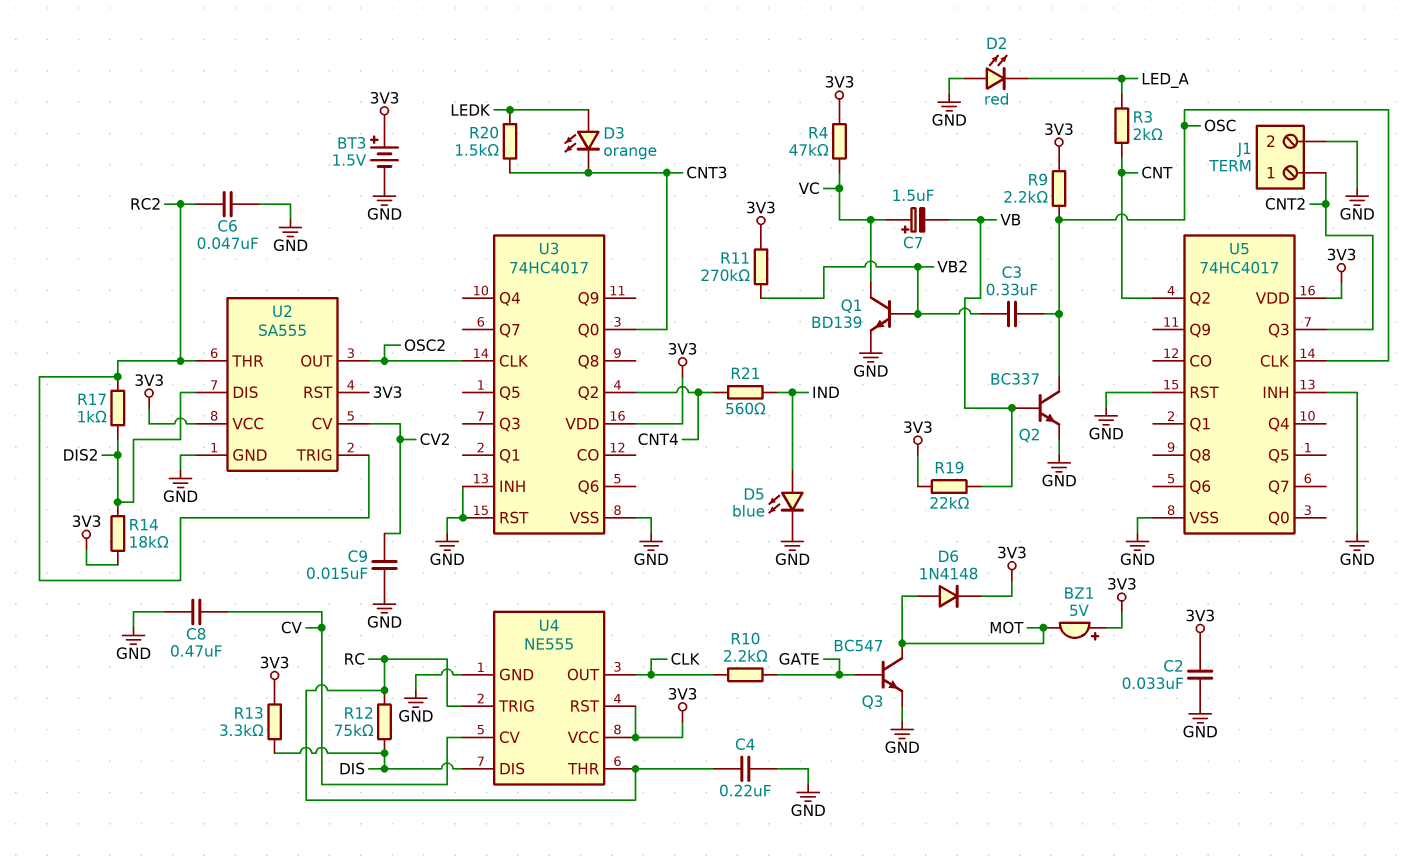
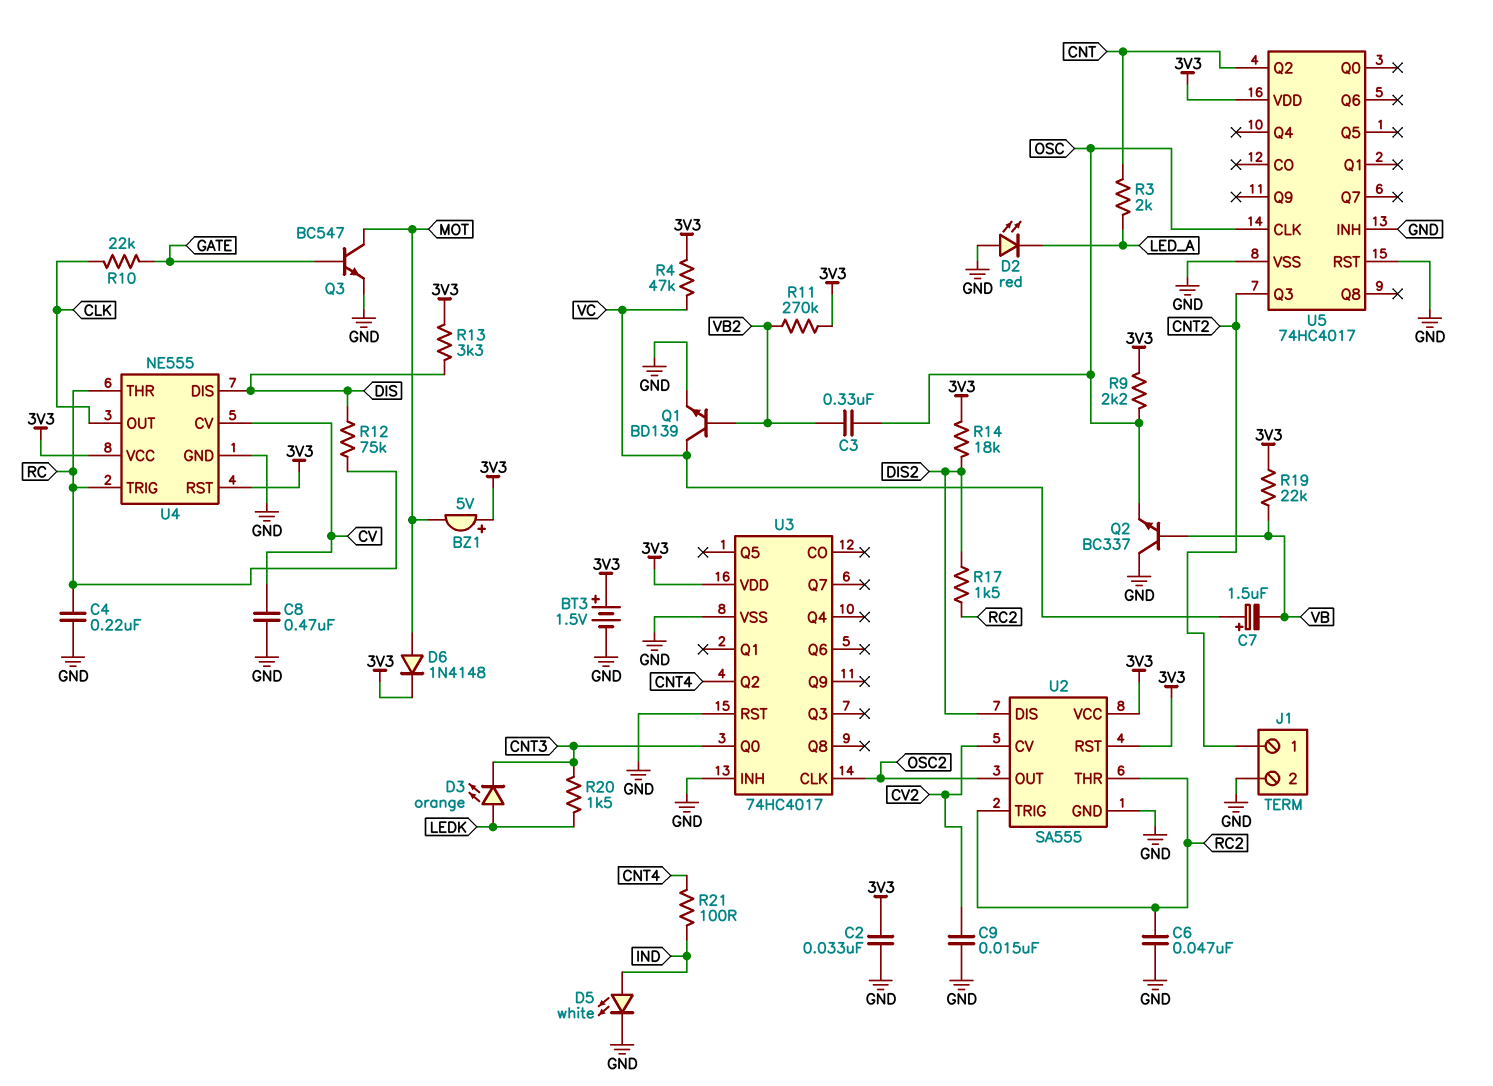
D5: LED blue (A IND, K GND) -> LED white (A IND, K GND)
Q2: NPN BC337 (B VB, C OSC, E GND) -> NPN BC337 (B VB, C GND, E OSC)
R10: 2.2k (CLK, GATE) -> 22k (CLK, GATE)
R17: 1k (DIS2, RC2) -> 1.5k (DIS2, RC2)
R21: 560 (CNT4, IND) -> 100 (CNT4, IND)

